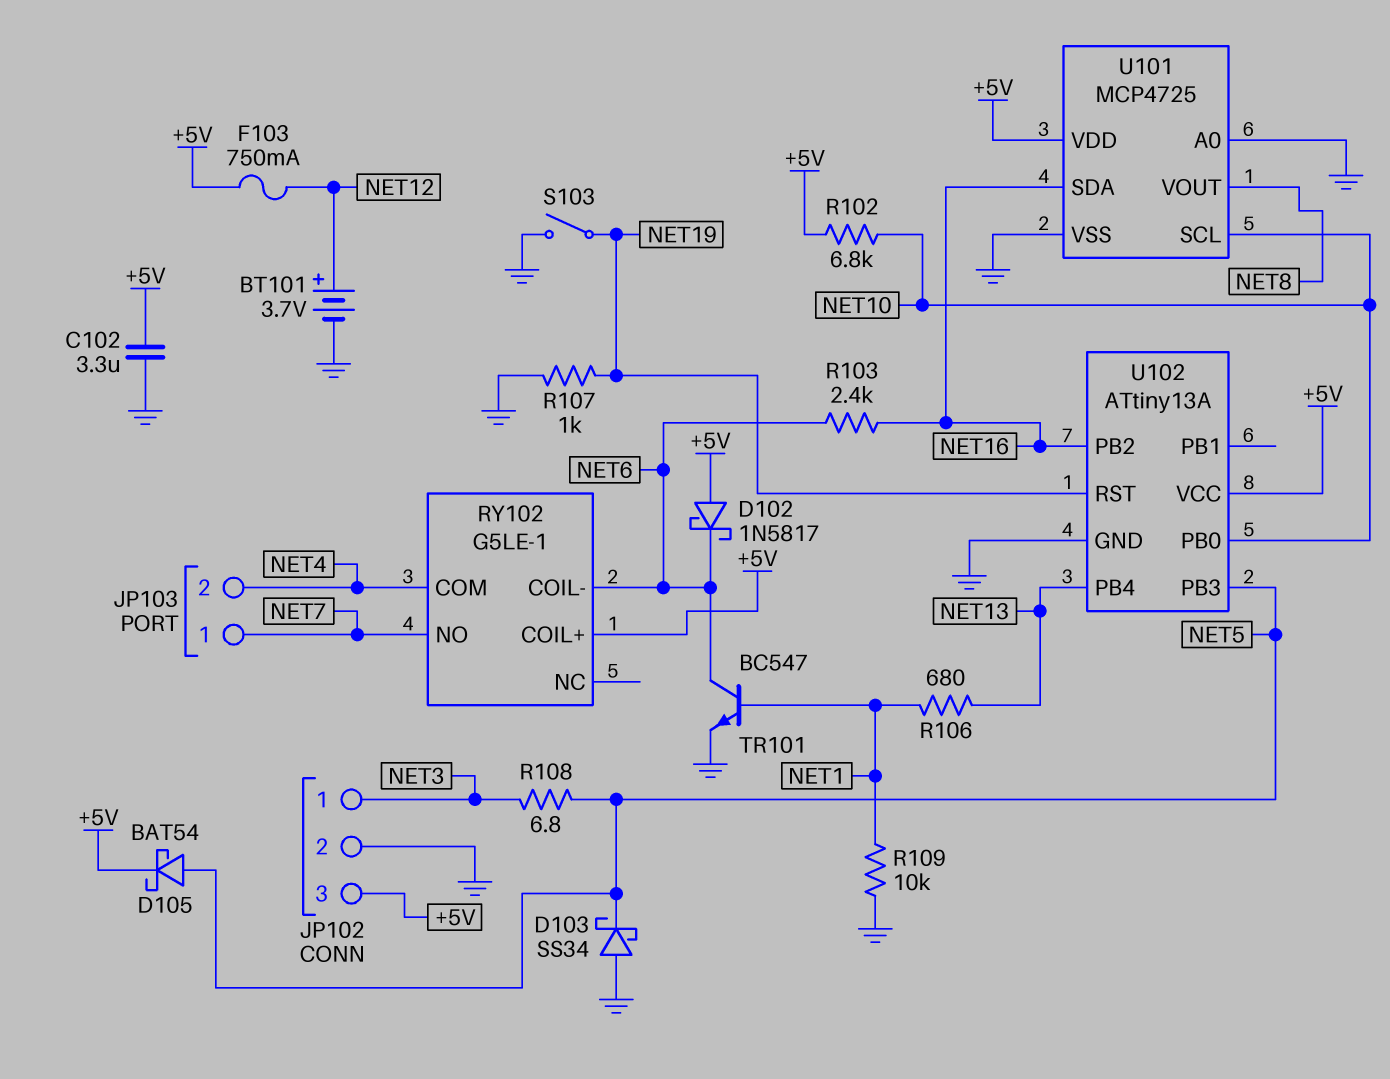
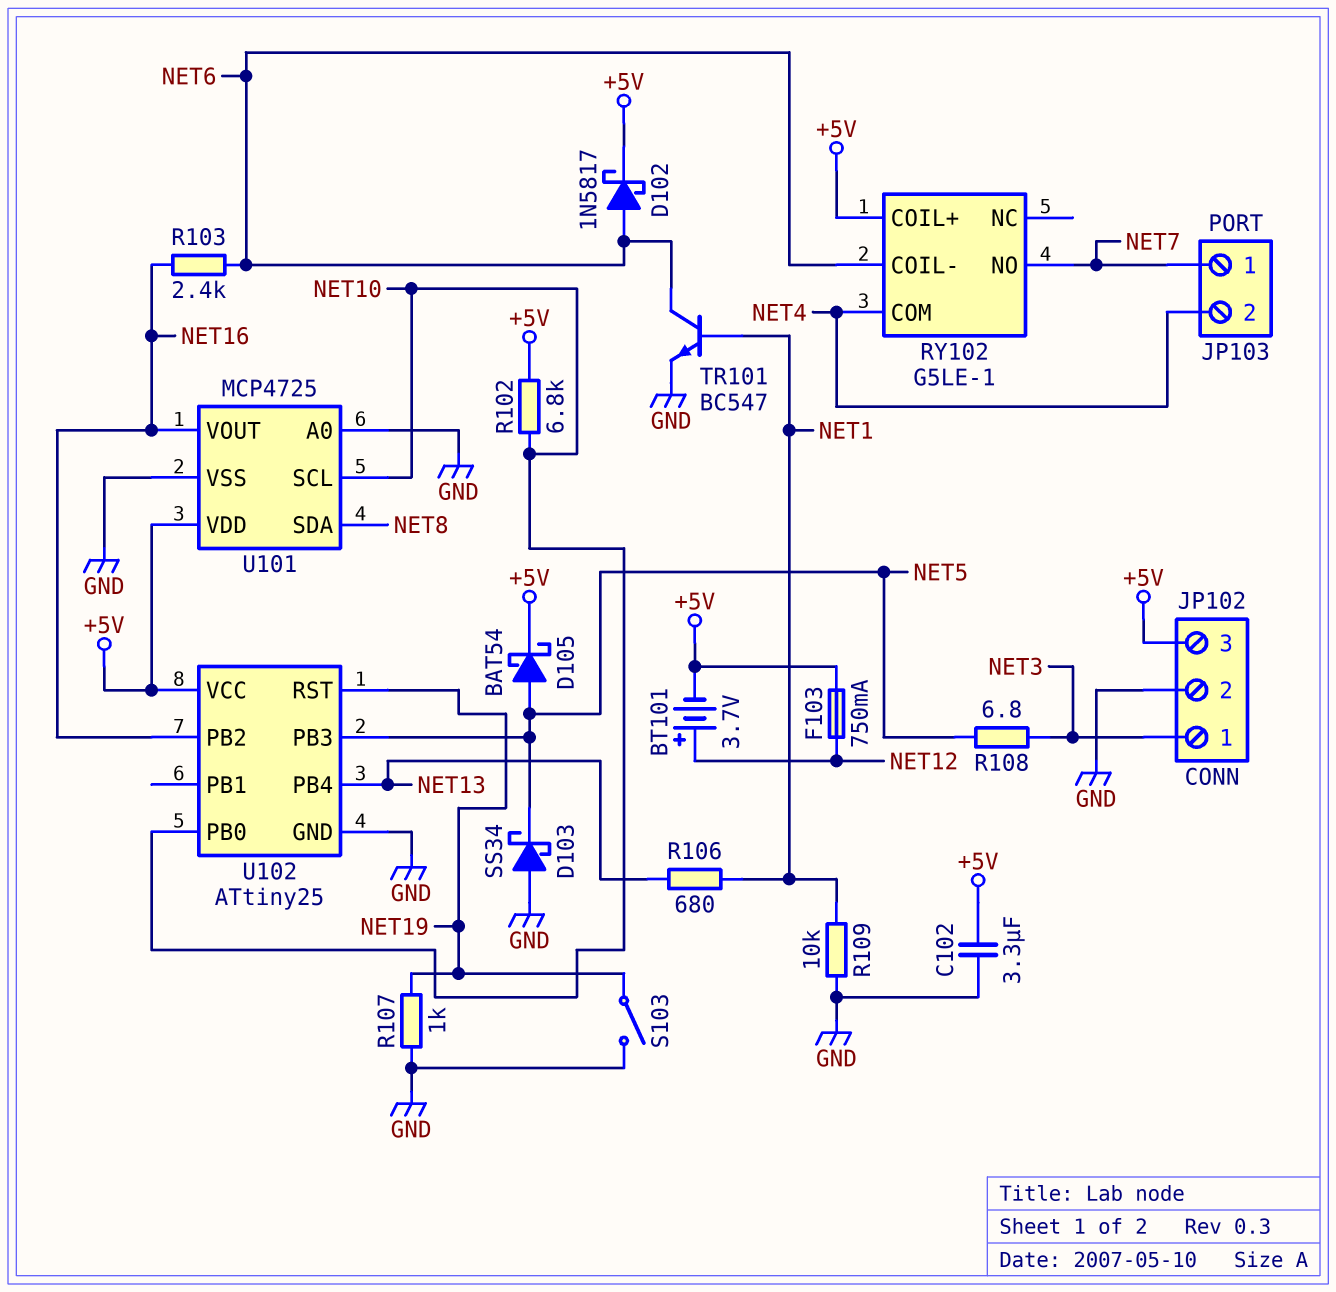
BT101: 3.7V (plus NET12, minus GND) -> 3.7V (plus NET12, minus +5V)
D102: schottky 1N5817 (A +5V, K NET6) -> schottky 1N5817 (A NET6, K +5V)
U101 pin SDA: NET16 -> NET8
U101 pin VOUT: NET8 -> NET16
U102: ATtiny13A -> ATtiny25

